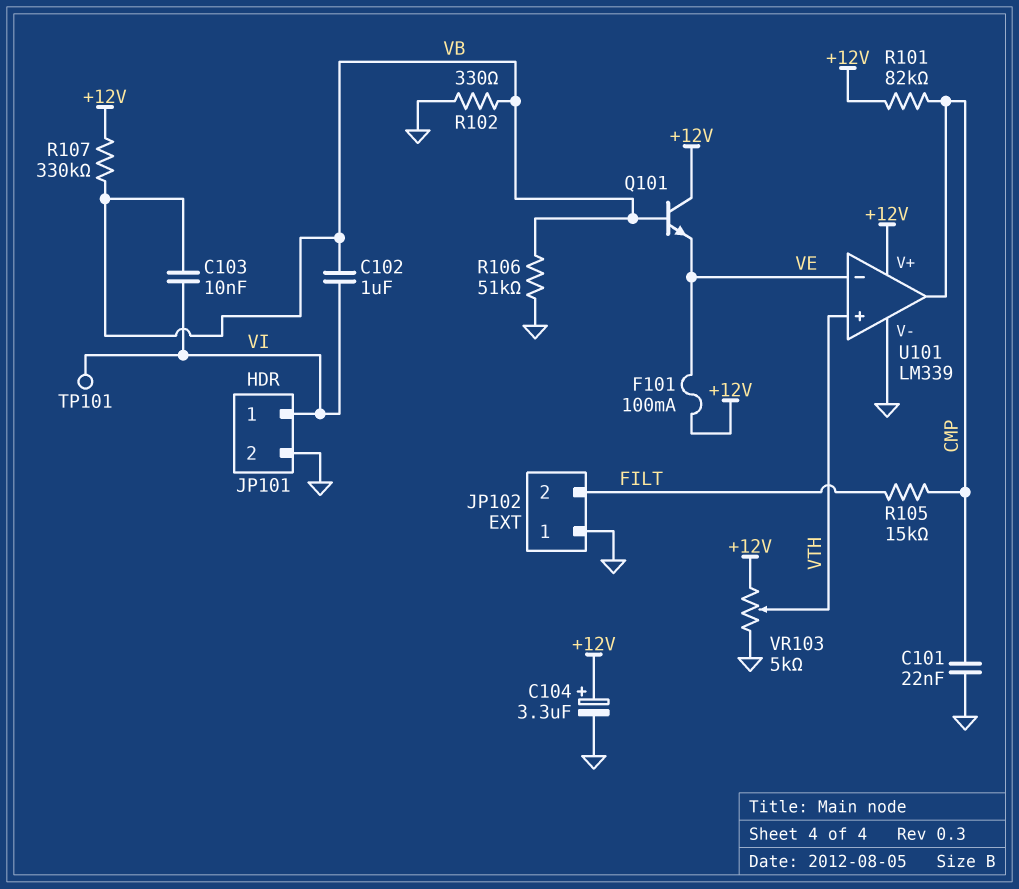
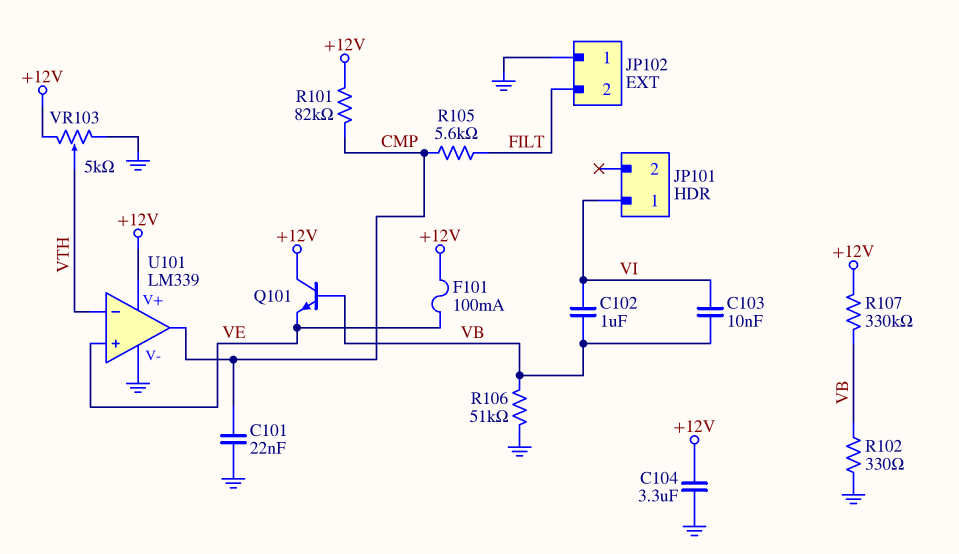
C104: 3.3uF (plus +12V, minus GND) -> 3.3uF (+12V, GND)
JP101 pin 2: GND -> none
R105: 15k (CMP, FILT) -> 5.6k (CMP, FILT)
TP101: test point (VI) -> none
U101 pin in+: VTH -> VE
U101 pin in-: VE -> VTH

